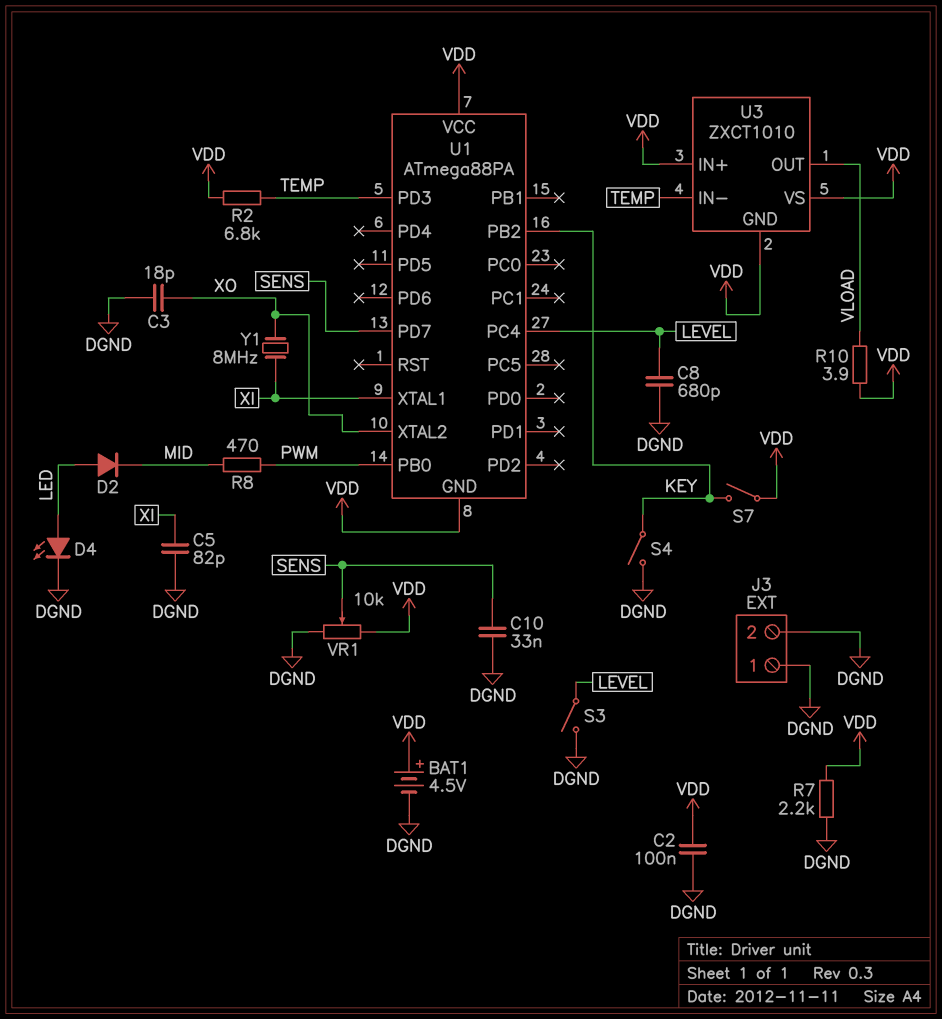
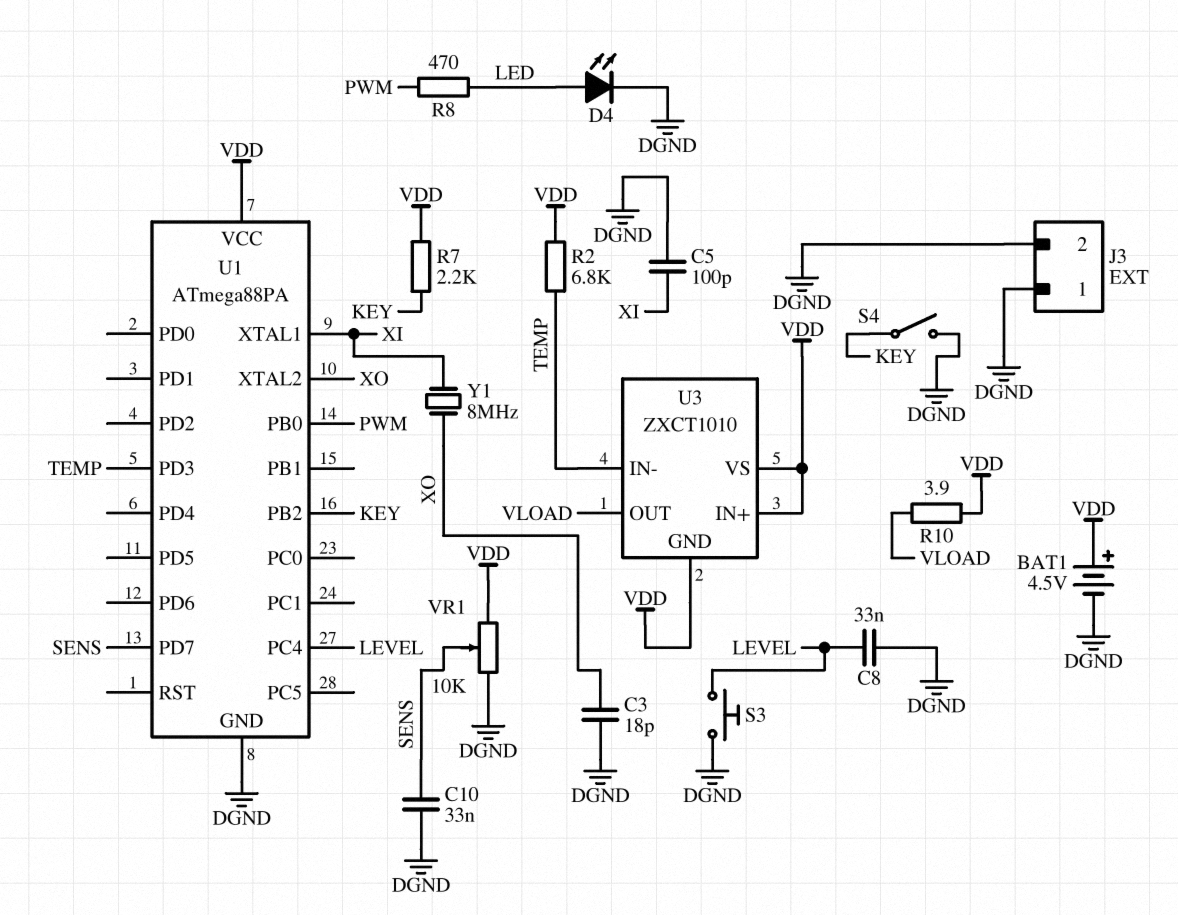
C2: 100nF (DGND, VDD) -> none
C5: 82pF (DGND, XI) -> 100pF (DGND, XI)
C8: 680pF (DGND, LEVEL) -> 33nF (DGND, LEVEL)
D2: diode (A LED, K MID) -> none
R7: 2.2k (DGND, VDD) -> 2.2k (KEY, VDD)
R8: 470 (MID, PWM) -> 470 (LED, PWM)
S3: switch (DGND, LEVEL) -> button (DGND, LEVEL)
S7: switch (KEY, VDD) -> none
U1 pin GND: VDD -> DGND

